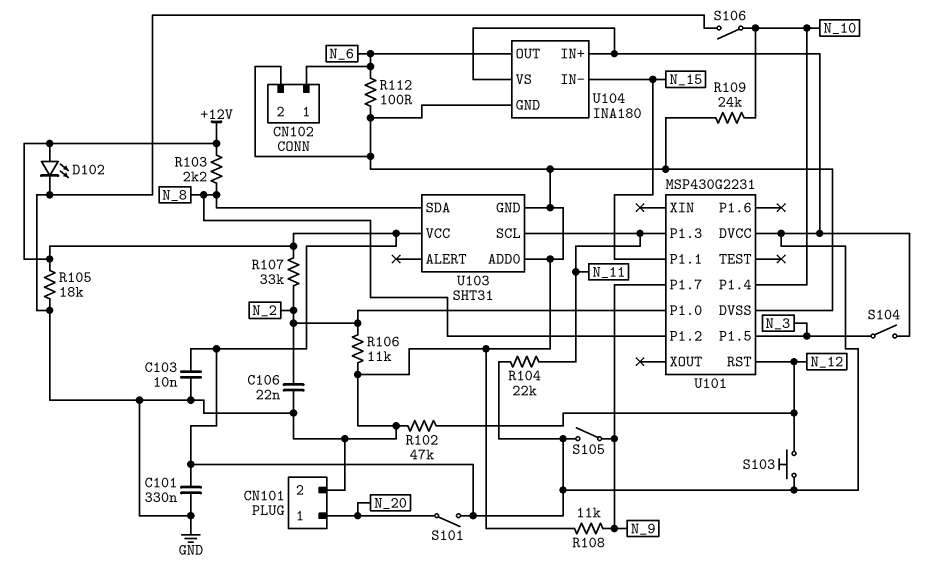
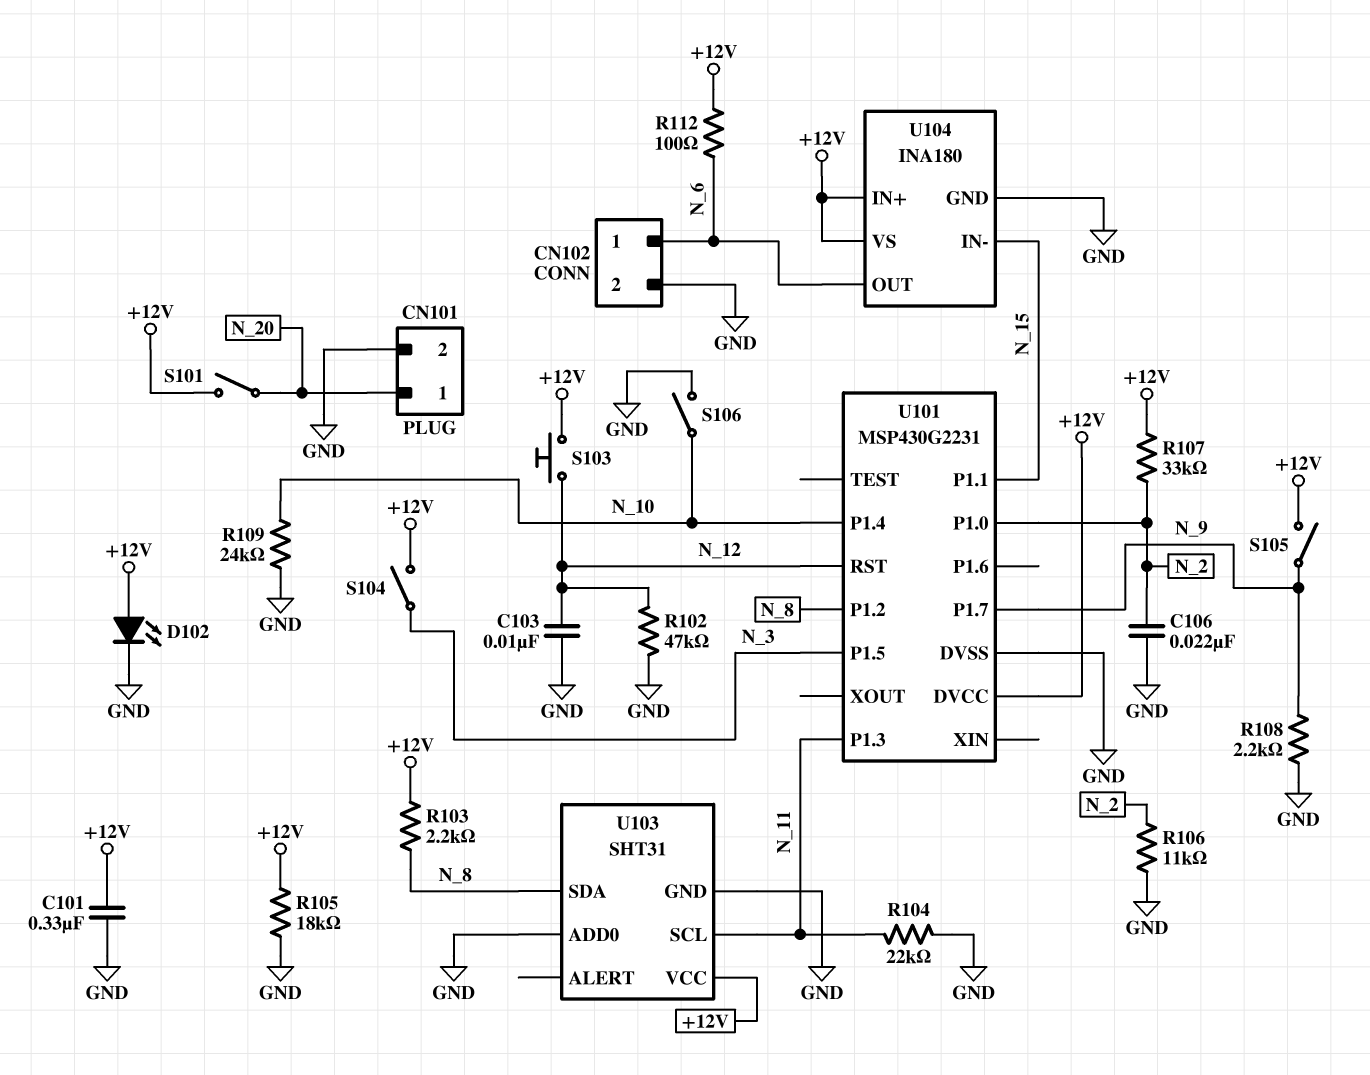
C103: 10nF (+12V, GND) -> 10nF (GND, N_12)
R104: 22k (+12V, N_11) -> 22k (GND, N_11)
R108: 11k (GND, N_9) -> 2.2k (GND, N_9)
R112: 100 (GND, N_6) -> 100 (+12V, N_6)

